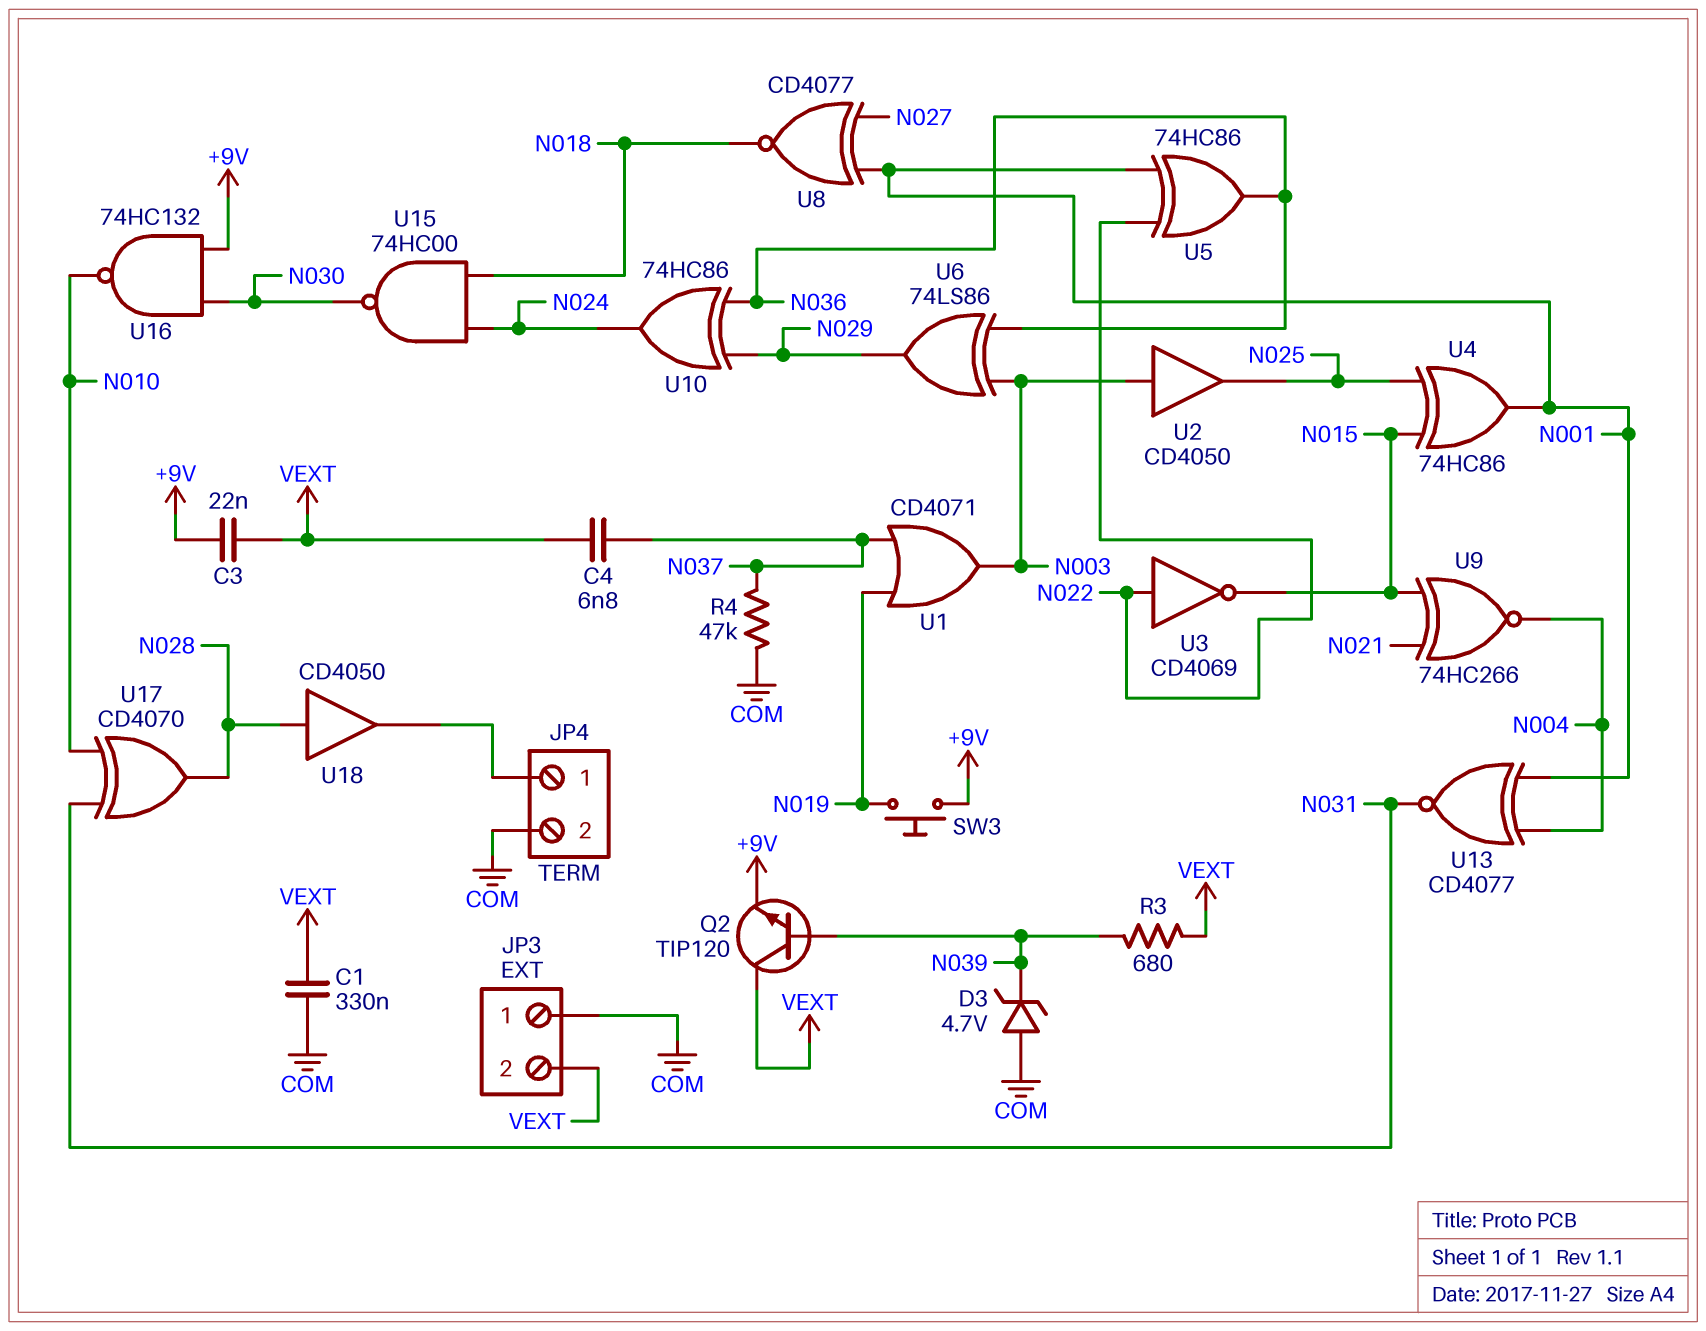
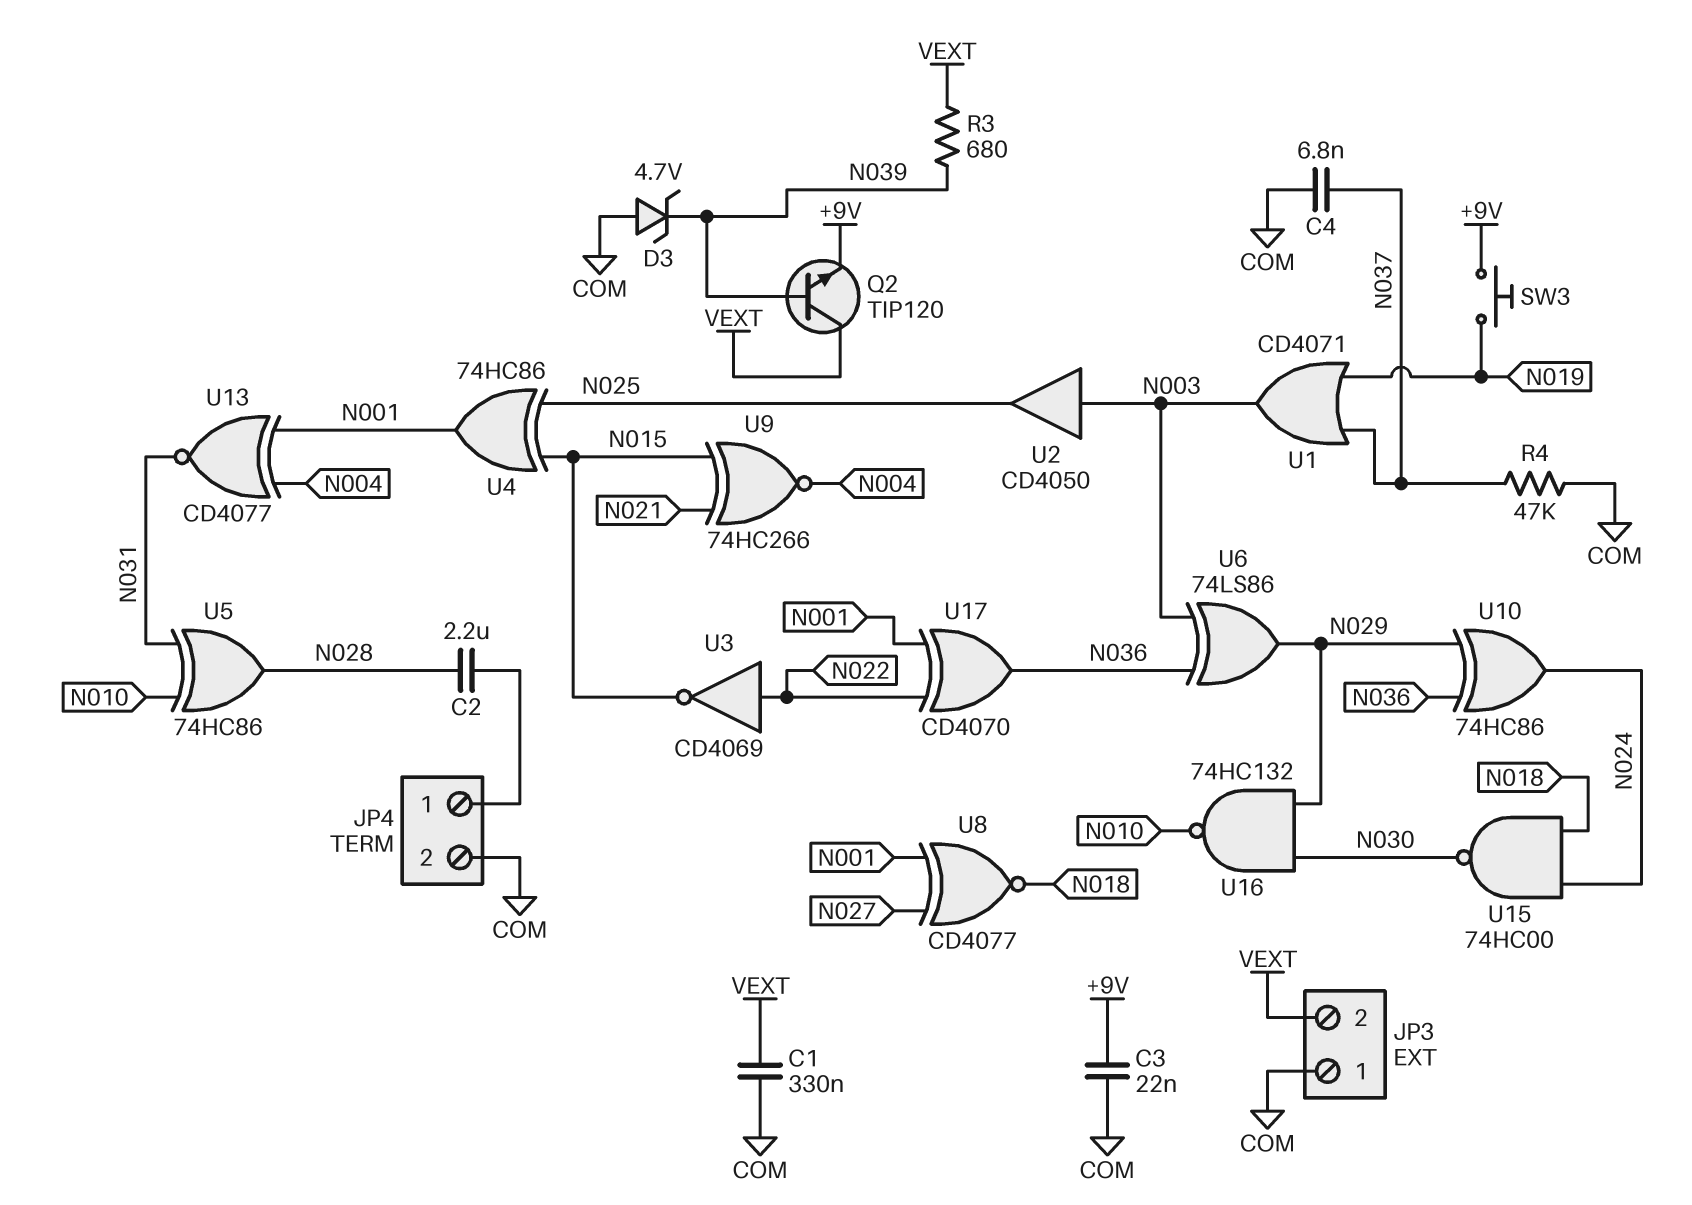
C2: none -> 2.2uF (JP4/1, N028)
C3: 22nF (+9V, VEXT) -> 22nF (+9V, COM)
C4: 6.8nF (N037, VEXT) -> 6.8nF (COM, N037)
U5: XOR 74HC86 (in N001, in N022, out N036) -> XOR 74HC86 (in N010, in N031, out N028)
U16: NAND 74HC132 (in +9V, in N030, out N010) -> NAND 74HC132 (in N029, in N030, out N010)
U17: XOR CD4070 (in N010, in N031, out N028) -> XOR CD4070 (in N001, in N022, out N036)
U18: buffer CD4050 (in N028, out JP4/1) -> none

